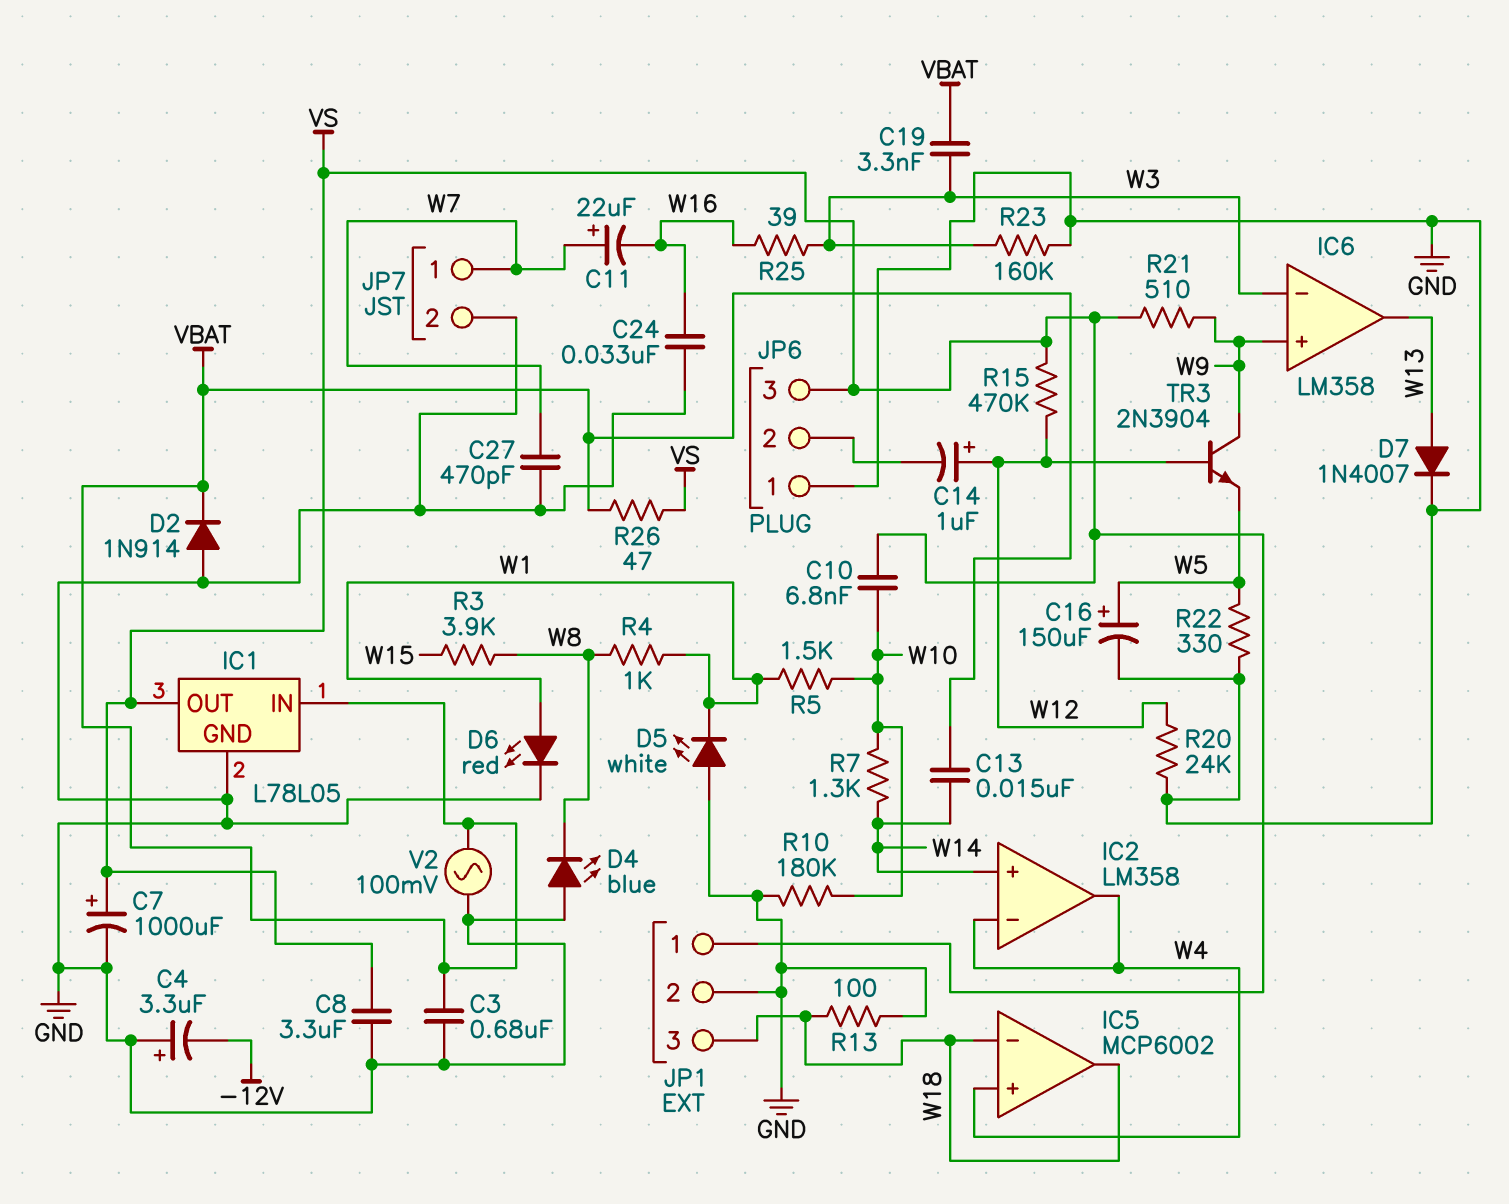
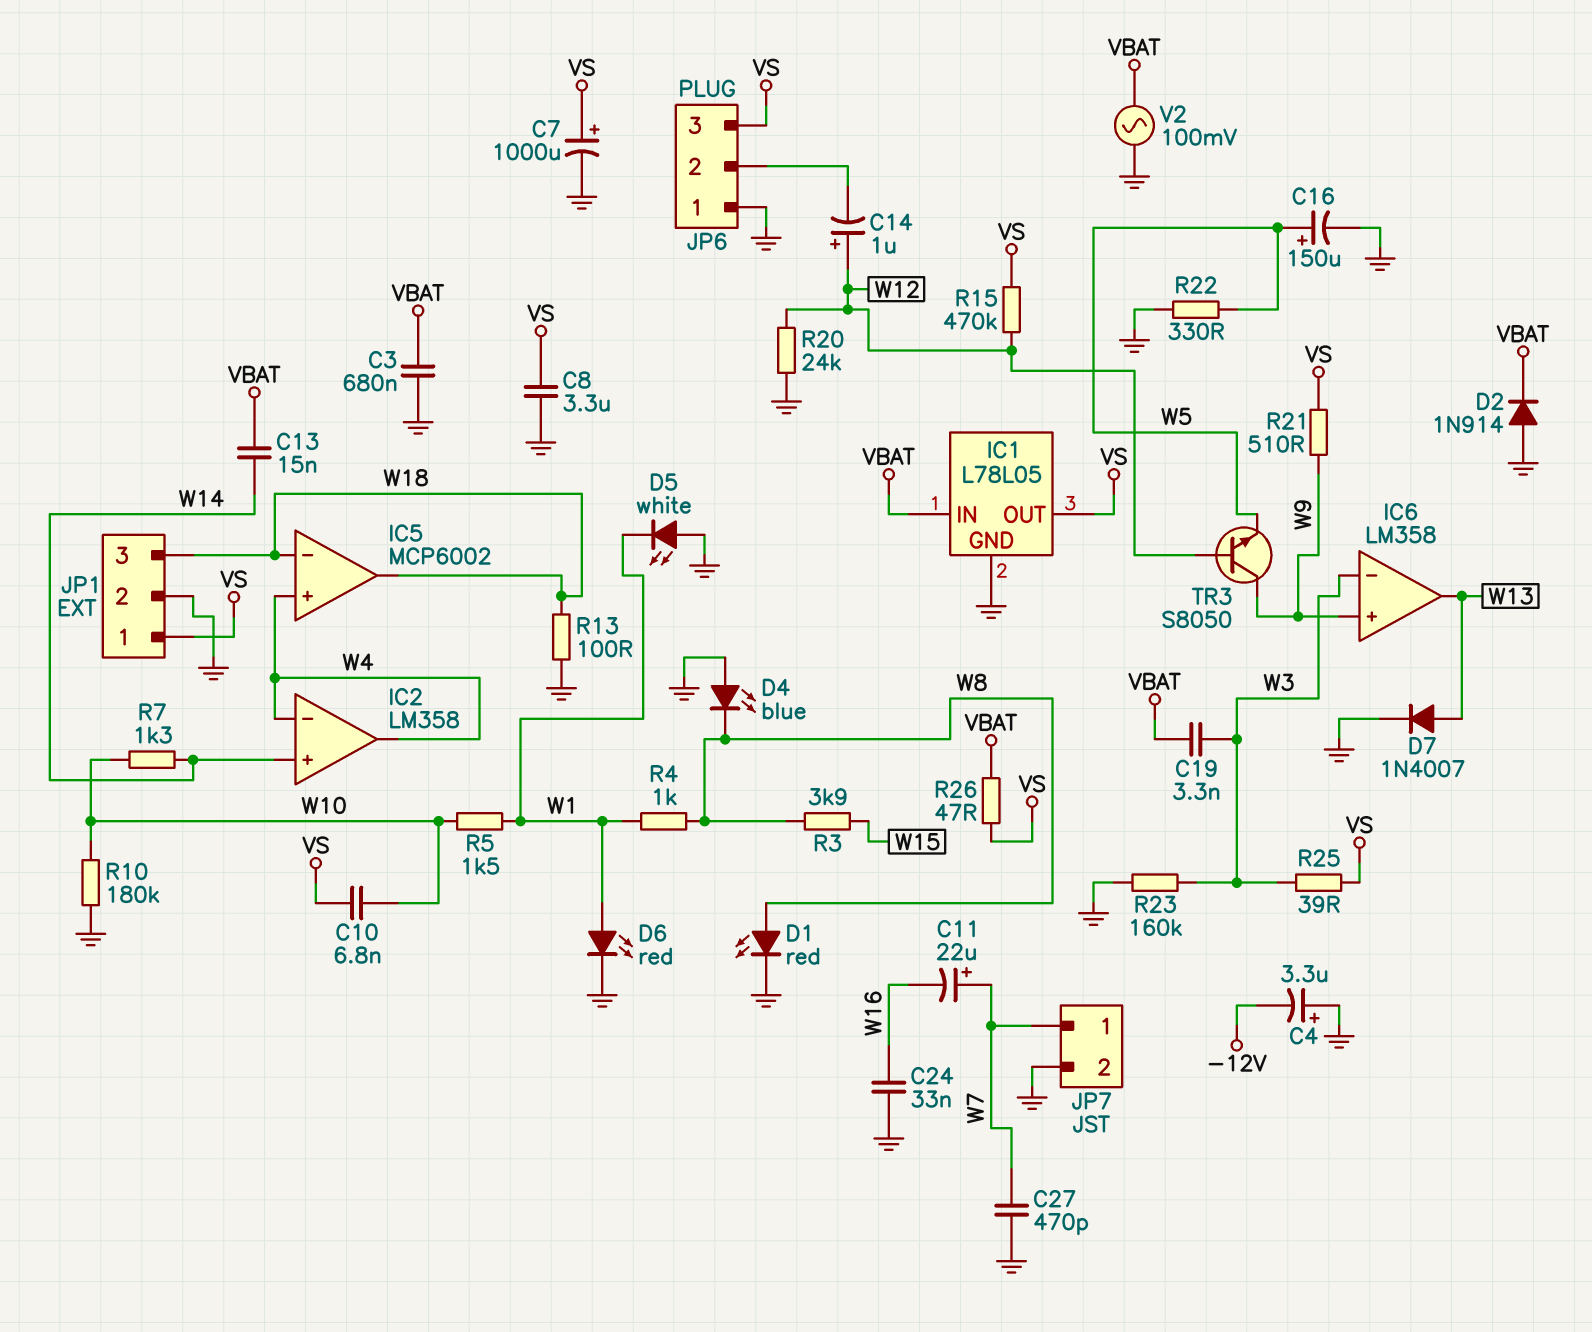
D1: none -> LED red (A W8, K GND)
R25: 39 (W3, W16) -> 39 (VS, W3)
TR3: NPN 2N3904 (B W12, C W9, E W5) -> NPN S8050 (B W12, C W9, E W5)

